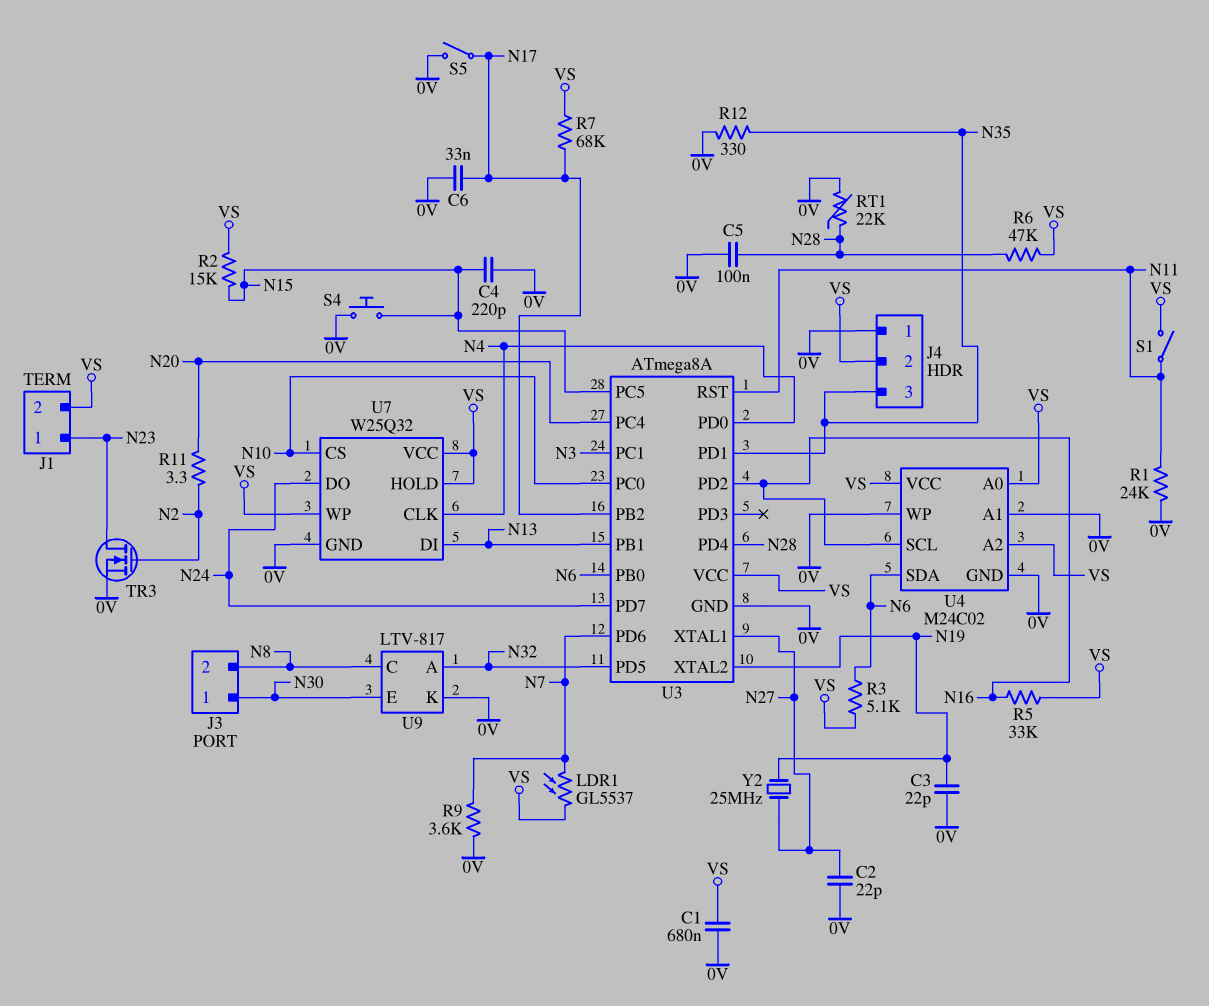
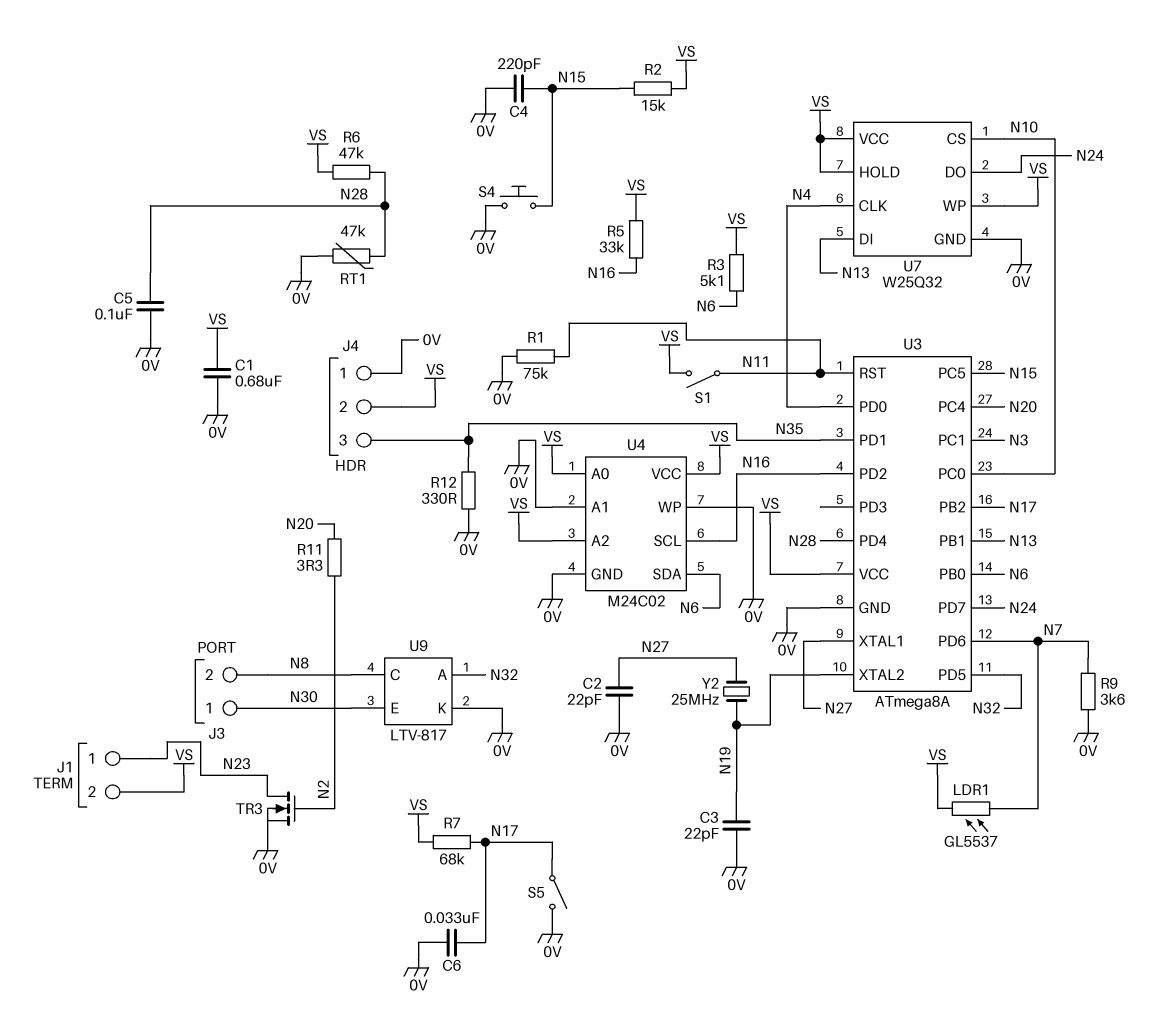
R1: 24k (0V, N11) -> 75k (0V, N11)
RT1: 22k (0V, N28) -> 47k (0V, N28)

